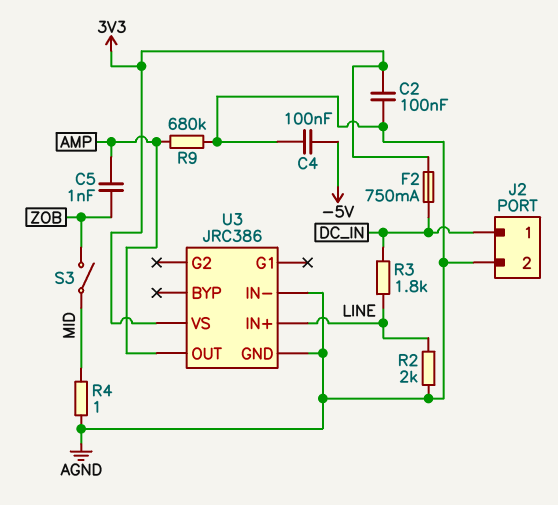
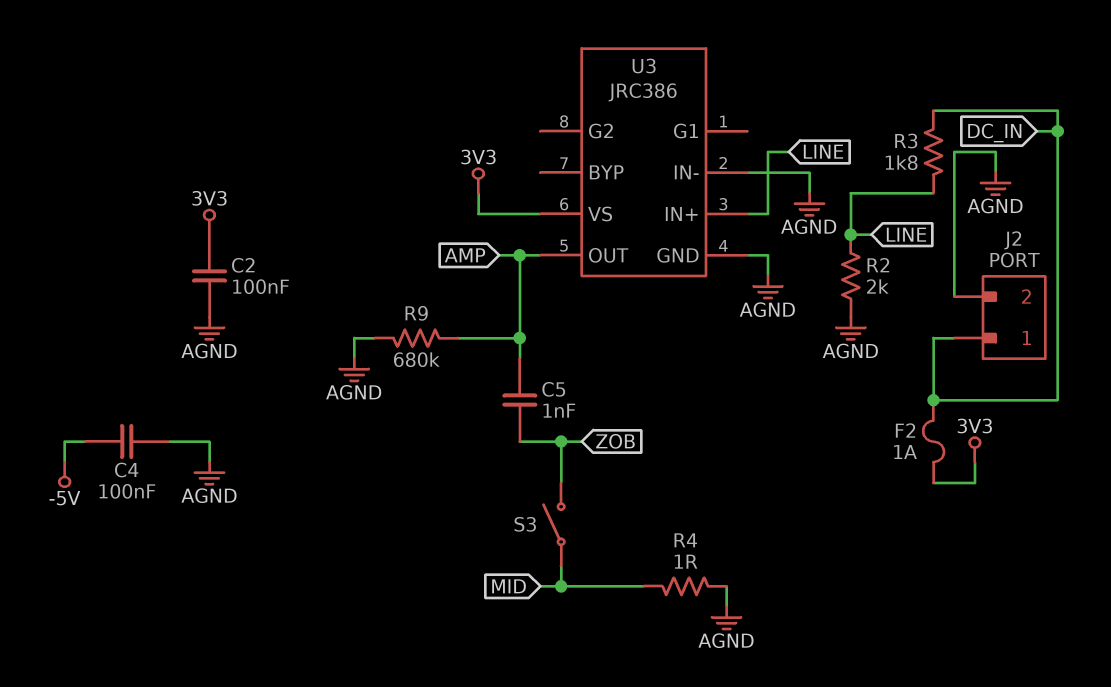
F2: 750mA (3V3, DC_IN) -> 1A (3V3, DC_IN)

